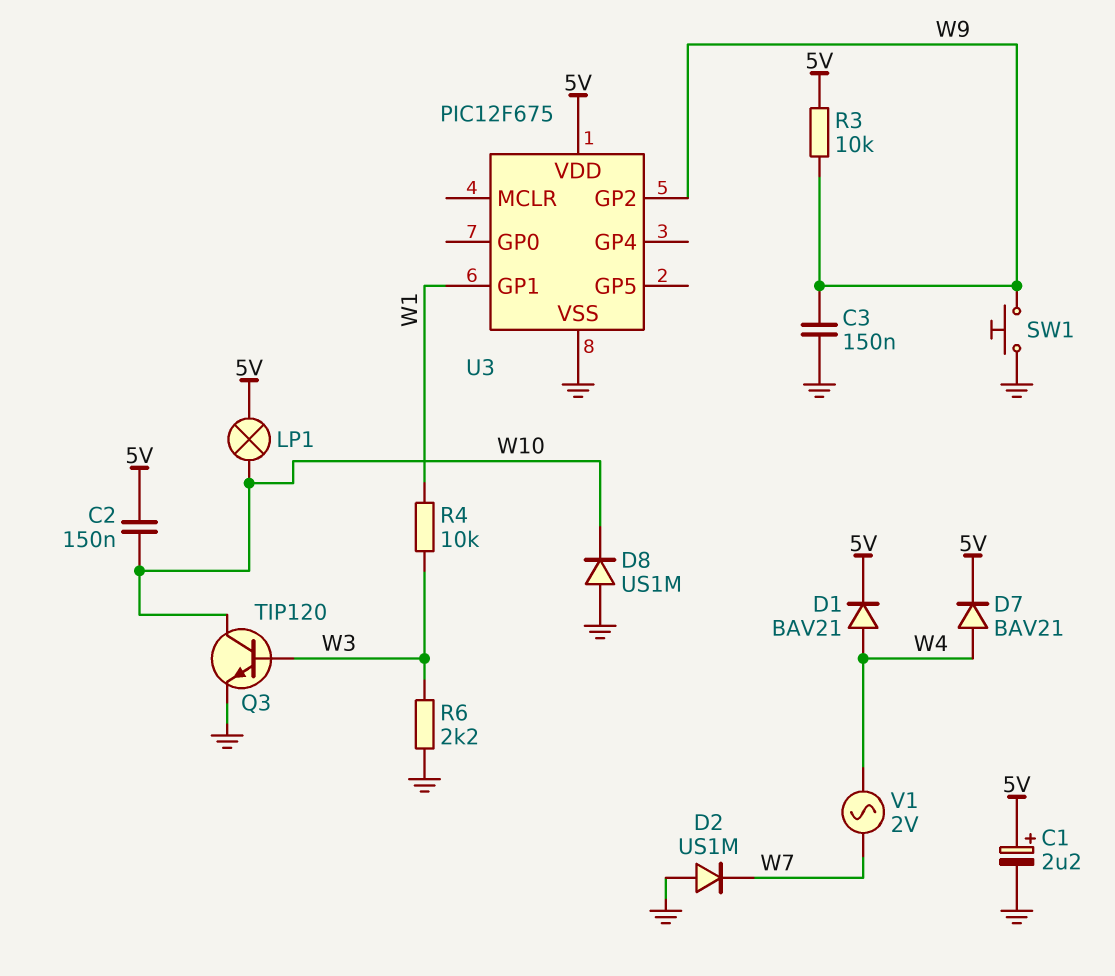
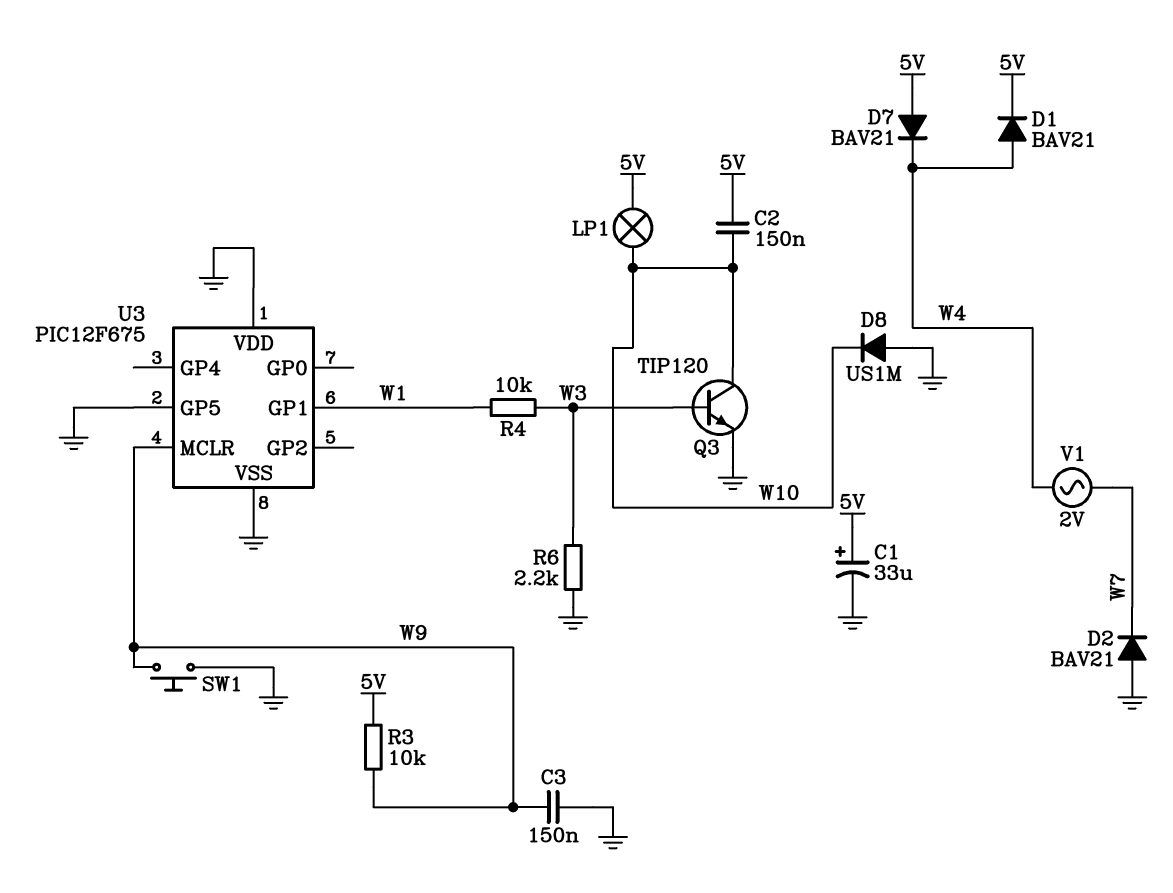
C1: 2.2uF (plus 5V, minus GND) -> 33uF (plus 5V, minus GND)
D2: diode US1M (A GND, K W7) -> diode BAV21 (A GND, K W7)
D7: diode BAV21 (A W4, K 5V) -> diode BAV21 (A 5V, K W4)
U3 pin GP2: W9 -> none
U3 pin GP5: none -> GND
U3 pin MCLR: none -> W9
U3 pin VDD: 5V -> GND

